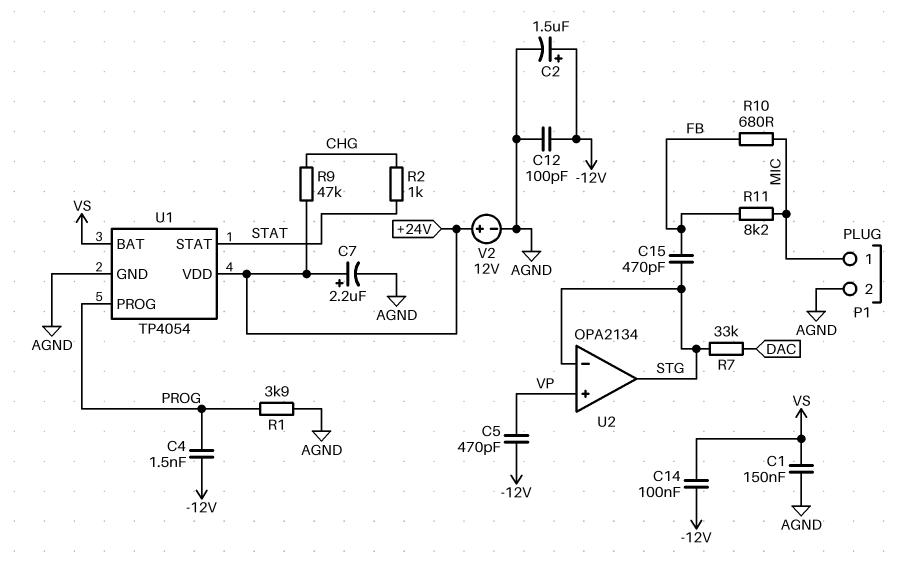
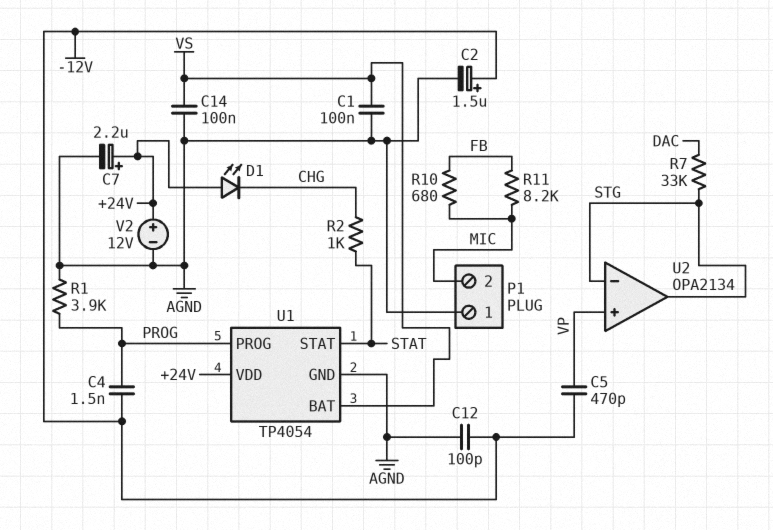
C1: 150nF (AGND, VS) -> 100nF (AGND, VS)
C14: 100nF (-12V, VS) -> 100nF (AGND, VS)
C15: 470pF (FB, STG) -> none
D1: none -> LED (A +24V, K CHG)
P1 pin 1: MIC -> AGND
P1 pin 2: AGND -> MIC
R9: 47k (+24V, CHG) -> none

